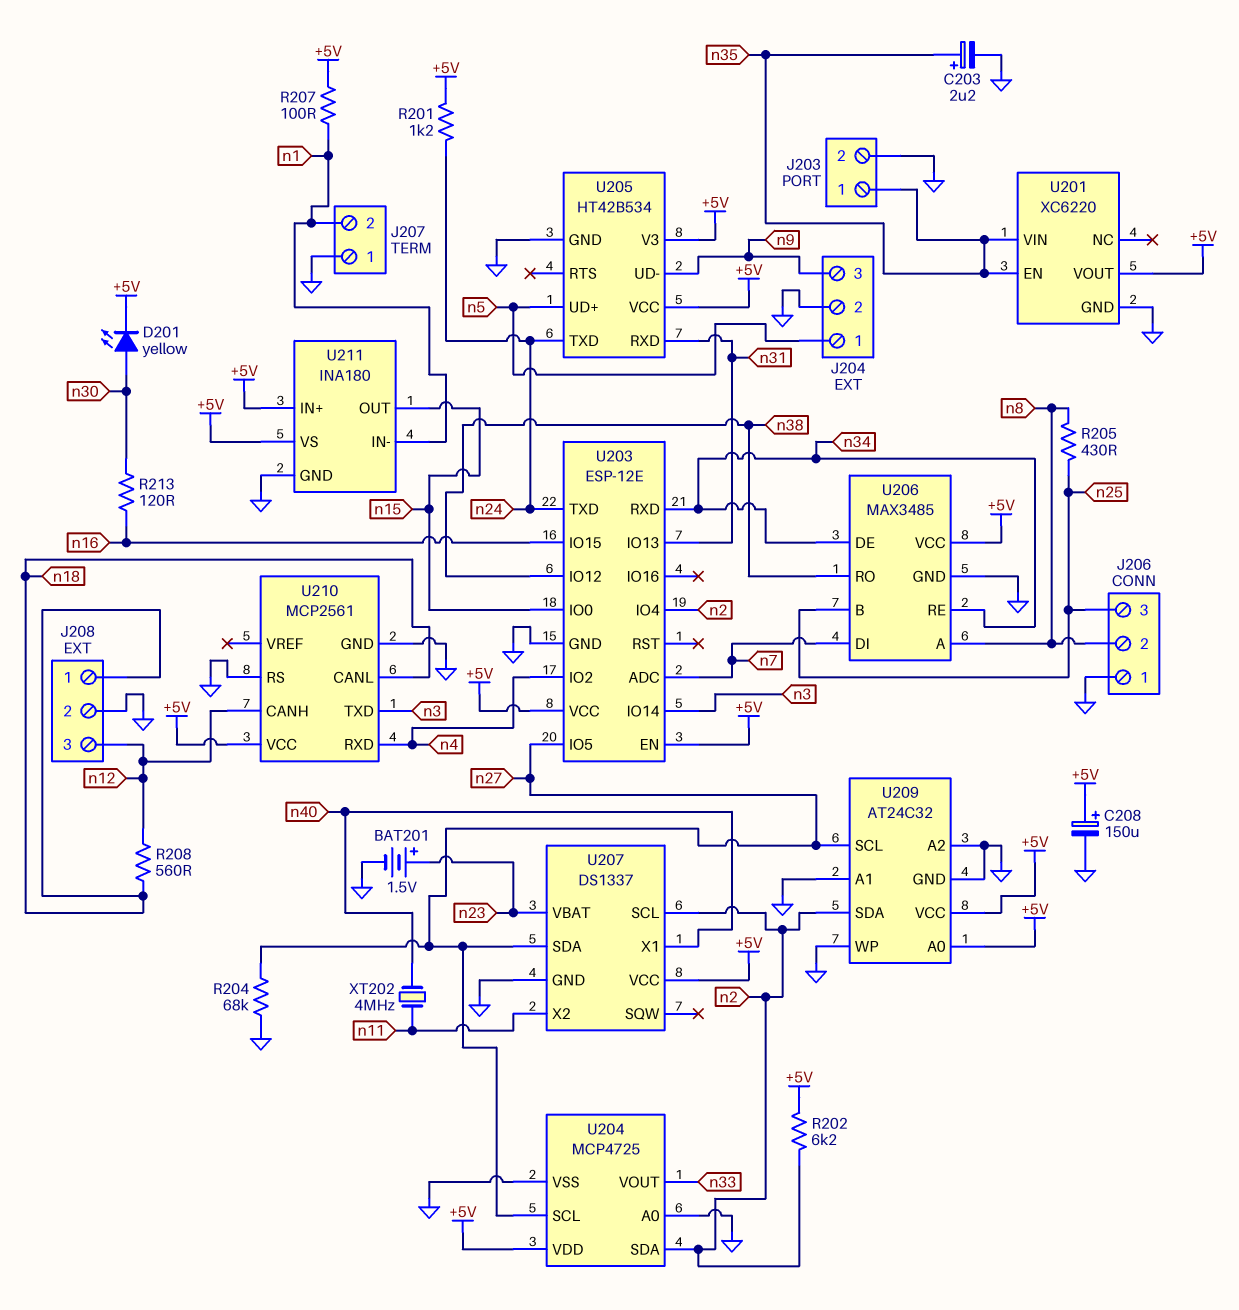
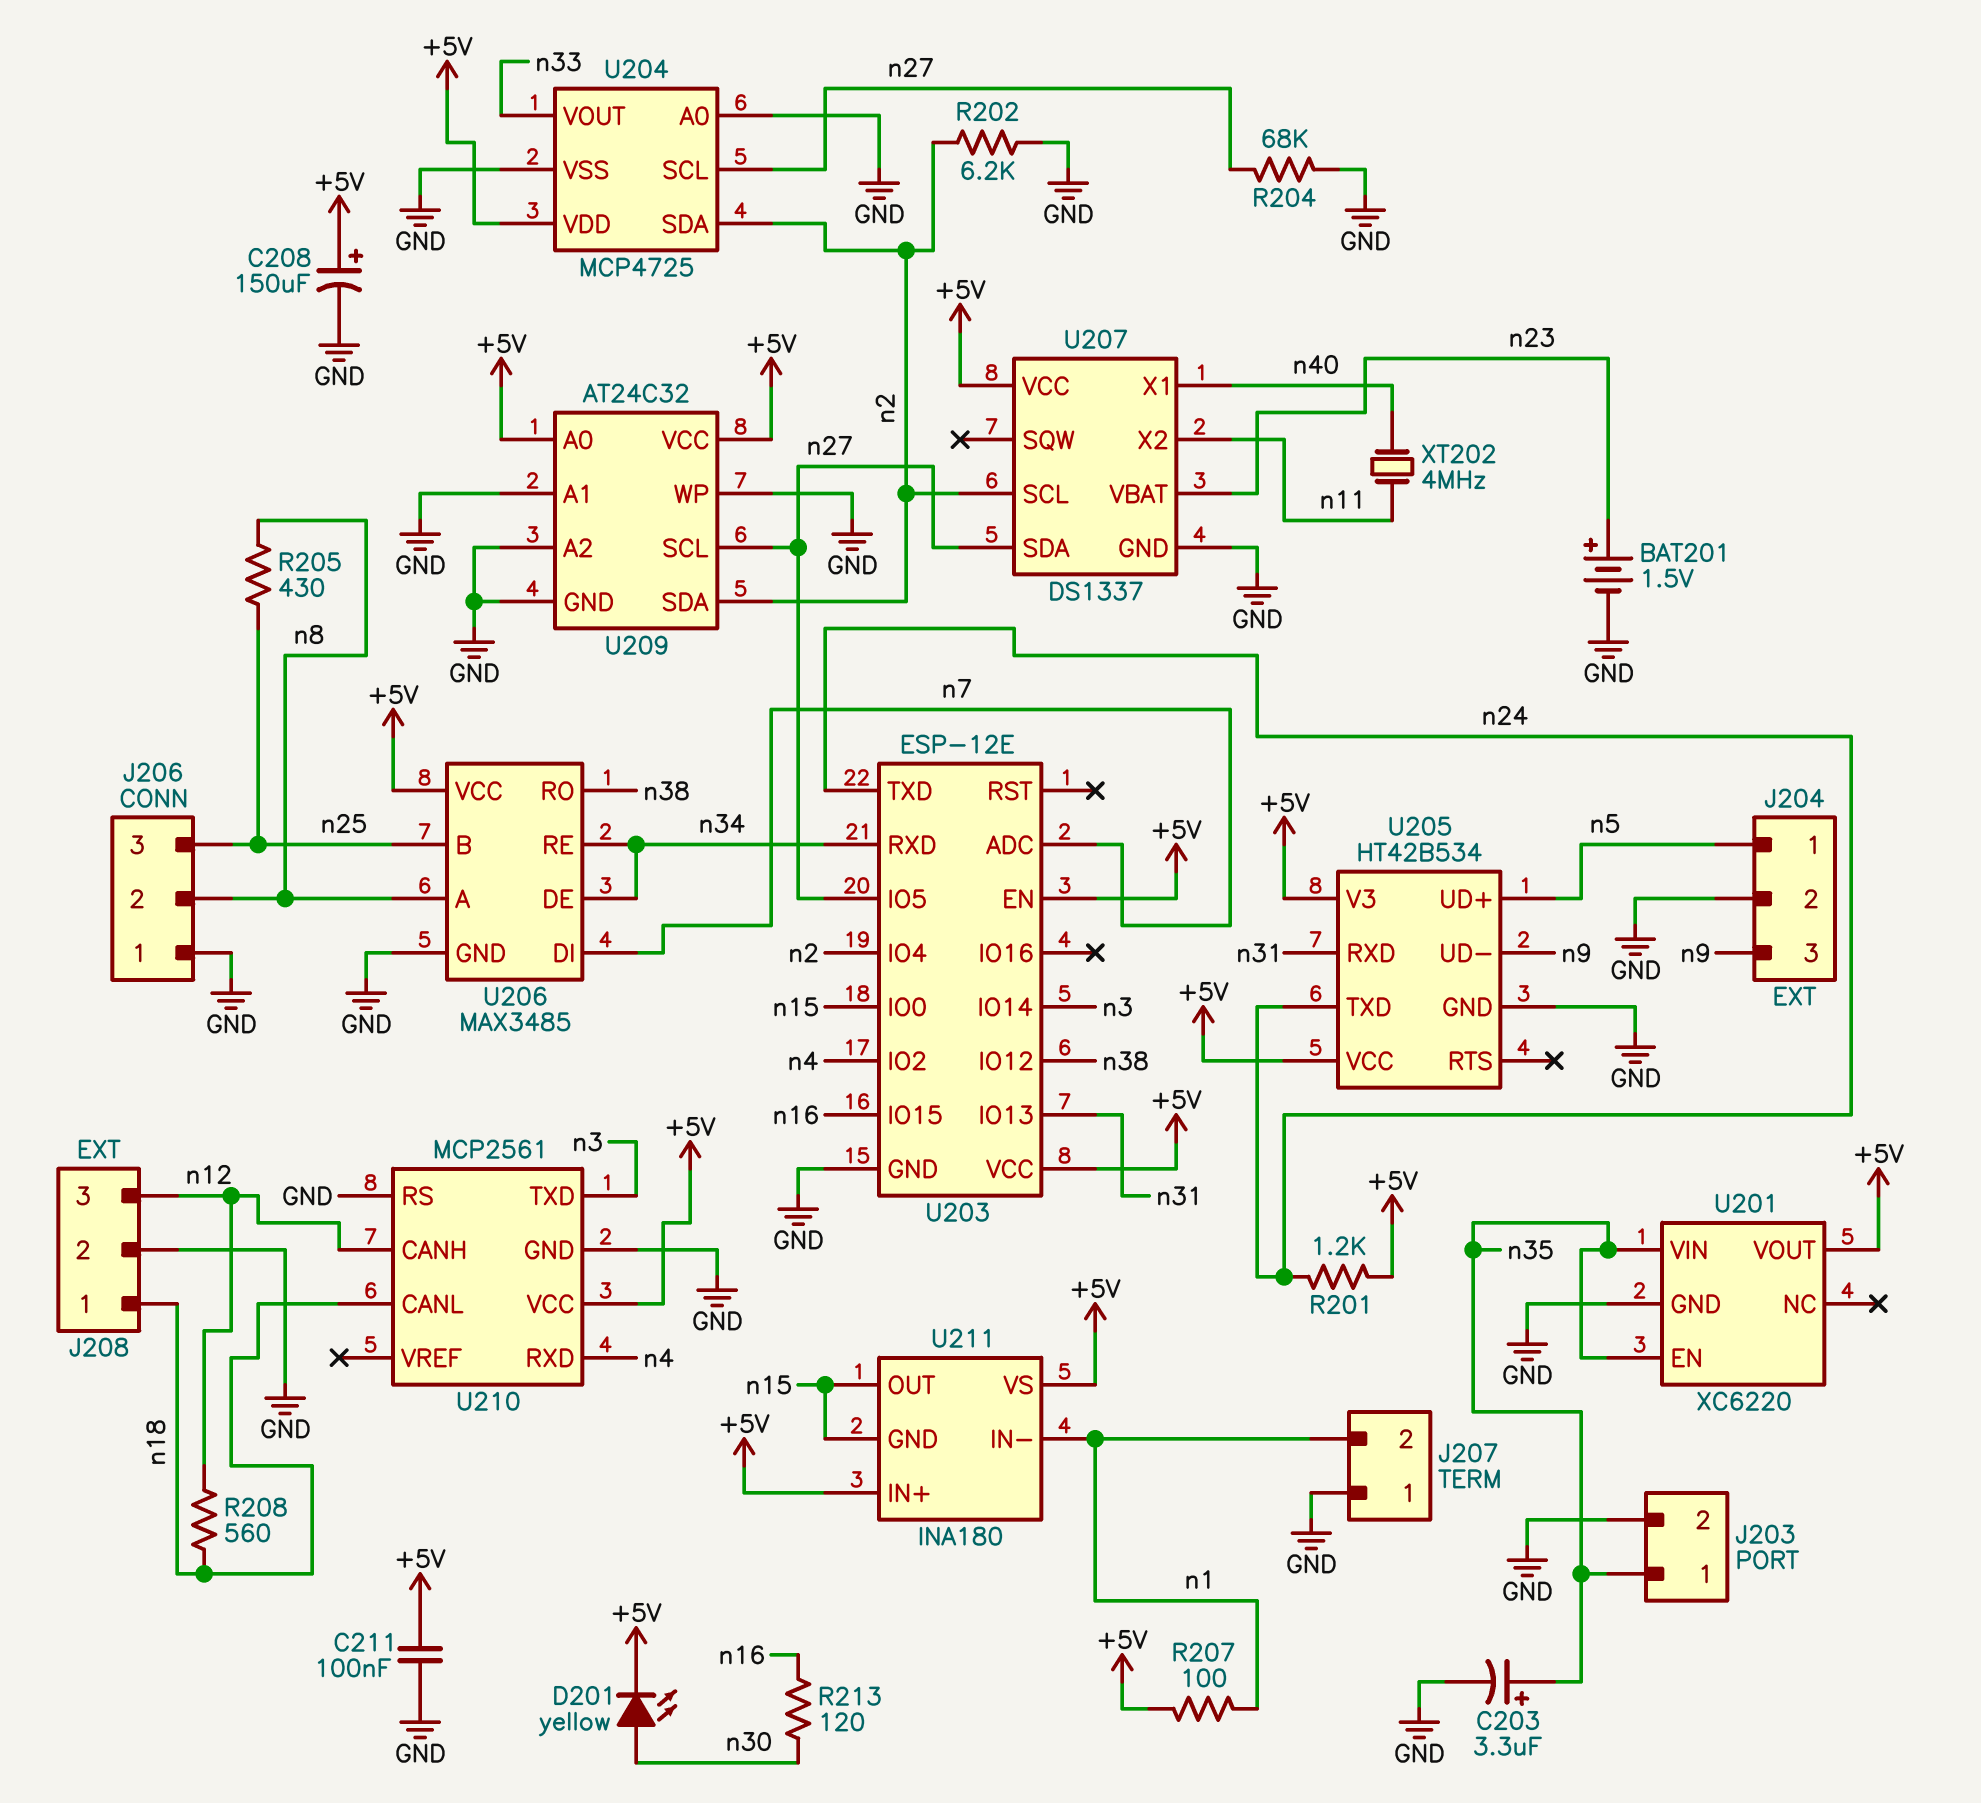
C203: 2.2uF (plus n35, minus GND) -> 3.3uF (plus n35, minus GND)
C211: none -> 100nF (+5V, GND)
R202: 6.2k (+5V, n2) -> 6.2k (GND, n2)
U211 pin GND: GND -> n15

